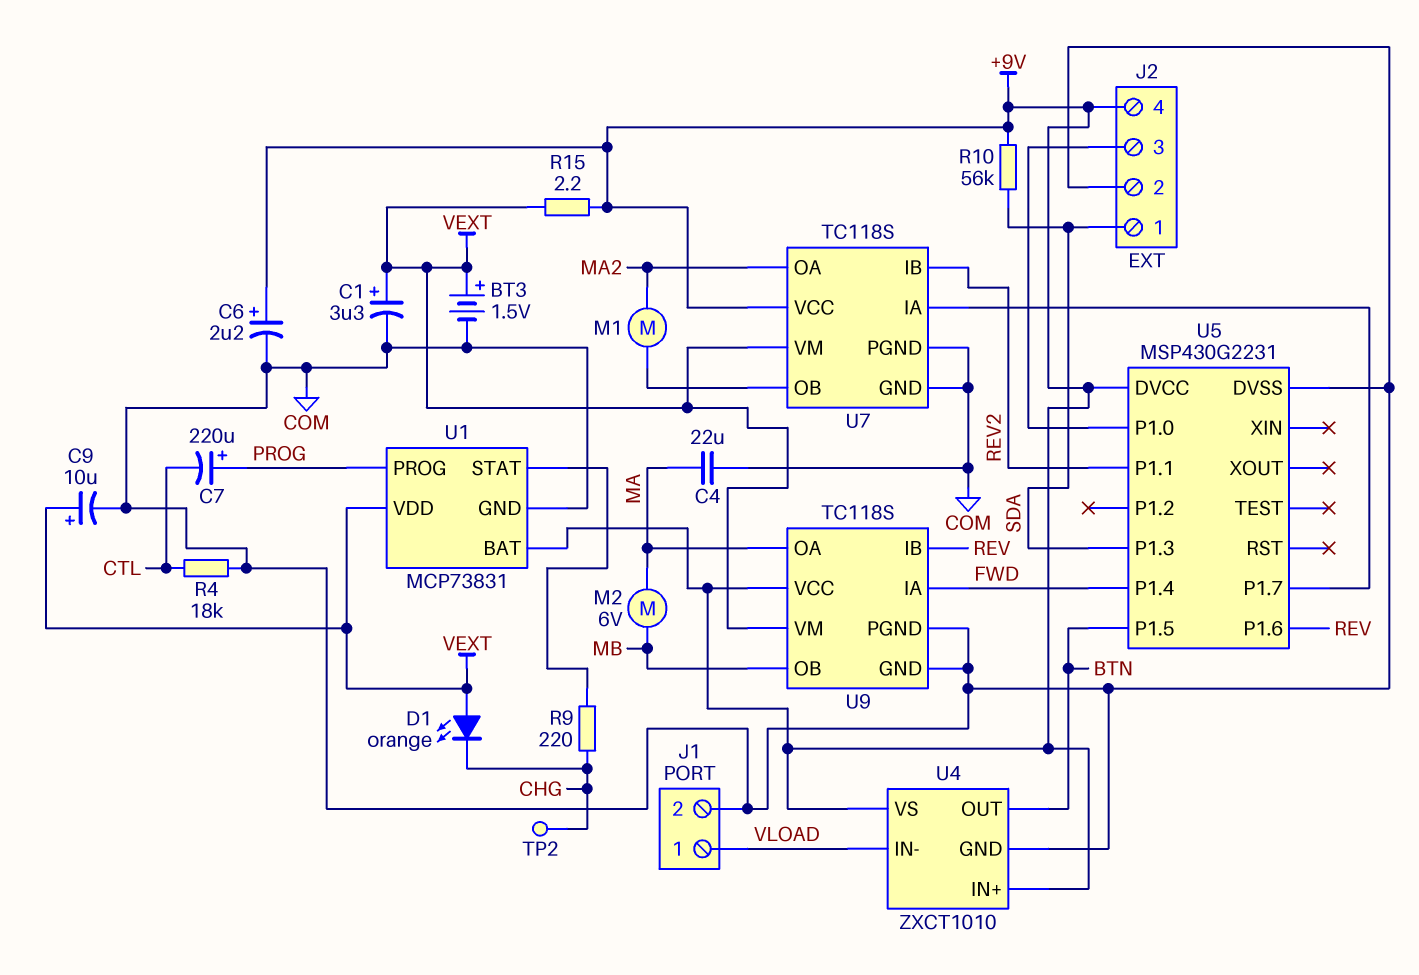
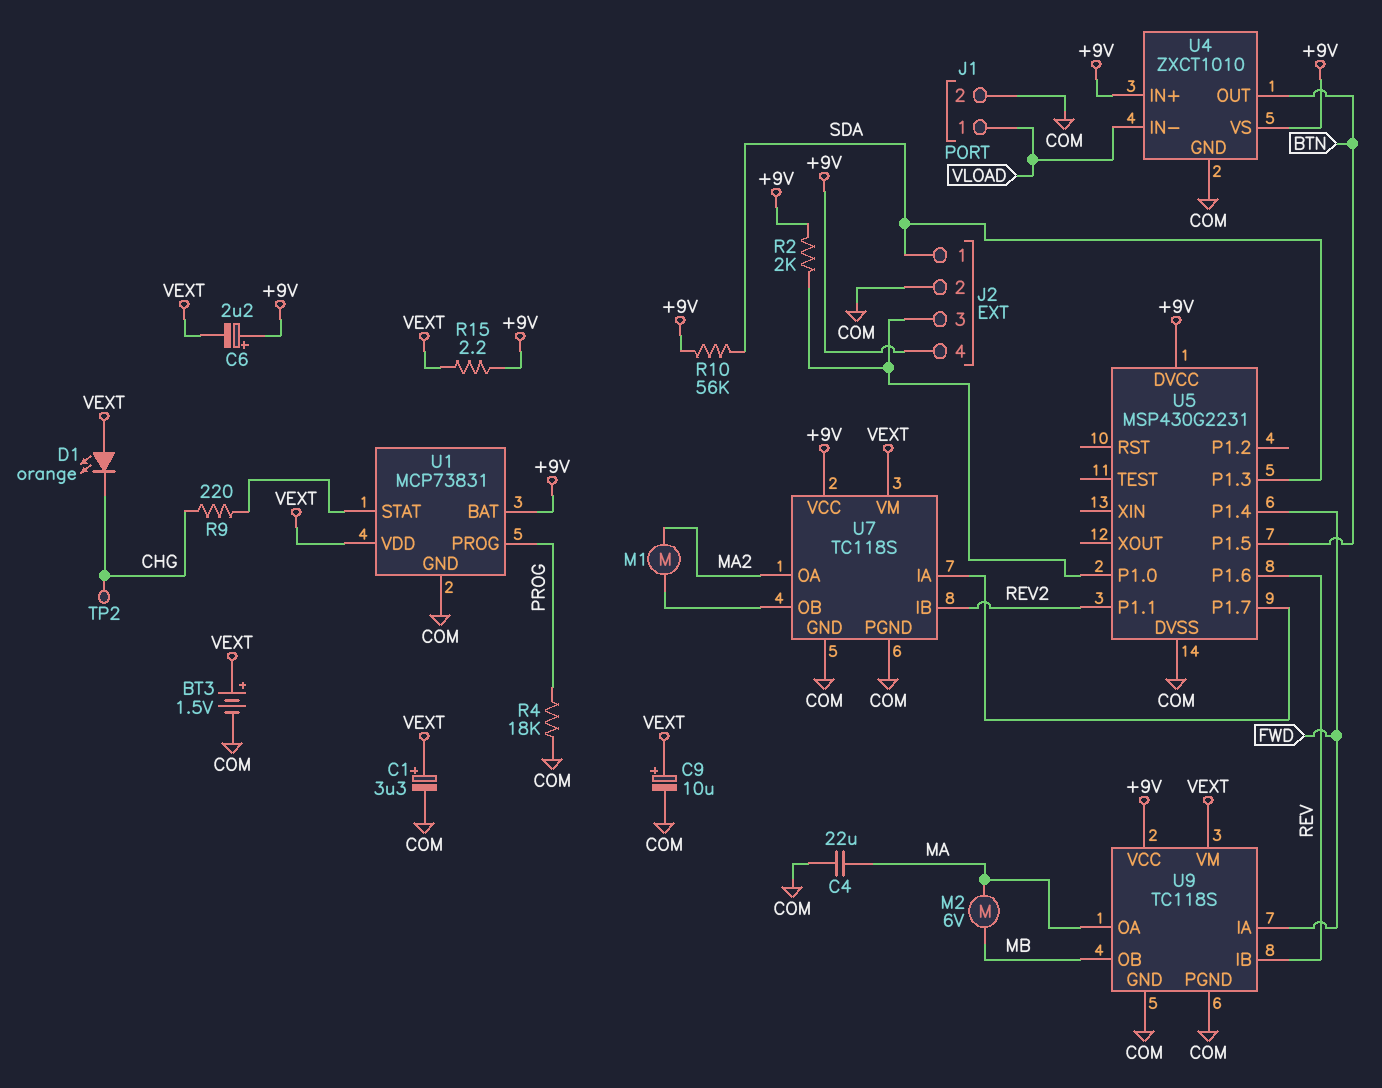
C6: 2.2uF (plus +9V, minus COM) -> 2.2uF (plus +9V, minus VEXT)
C7: 220uF (plus PROG, minus CTL) -> none
R2: none -> 2k (+9V, J2/3)
R4: 18k (COM, CTL) -> 18k (COM, PROG)

